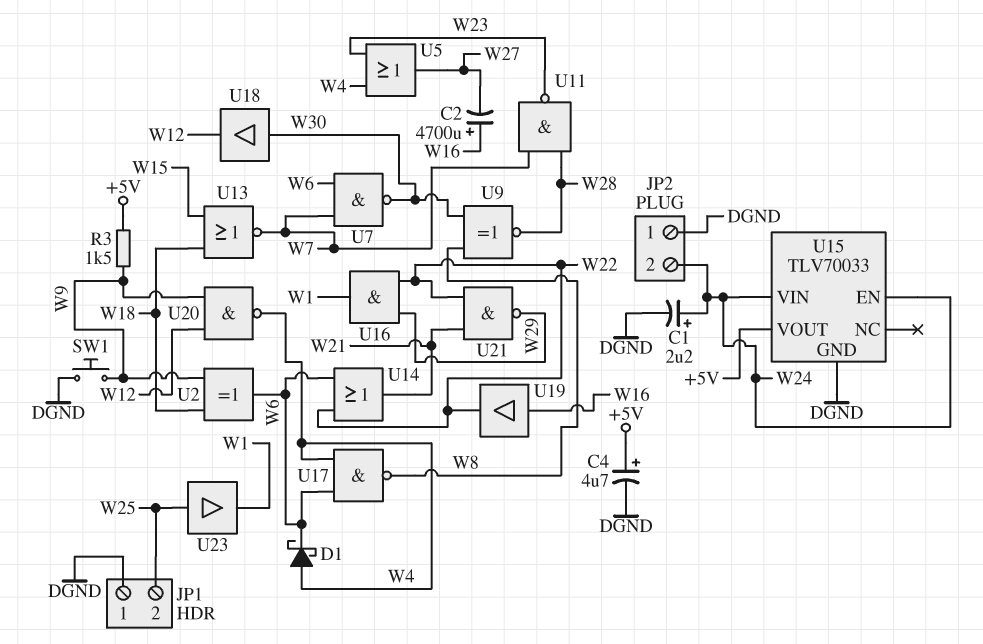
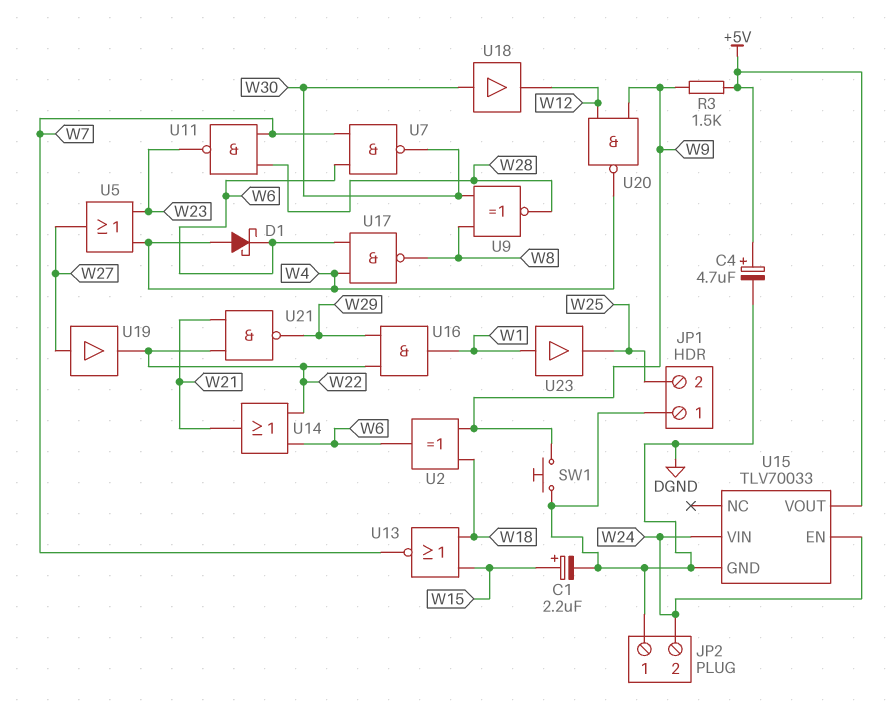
C1: 2.2uF (plus W24, minus DGND) -> 2.2uF (plus W15, minus DGND)
C2: 4700uF (plus W16, minus W27) -> none
U19: buffer (in W16, out W22) -> buffer (in W27, out W22)
U23: buffer (in W25, out W1) -> buffer (in W1, out W25)

